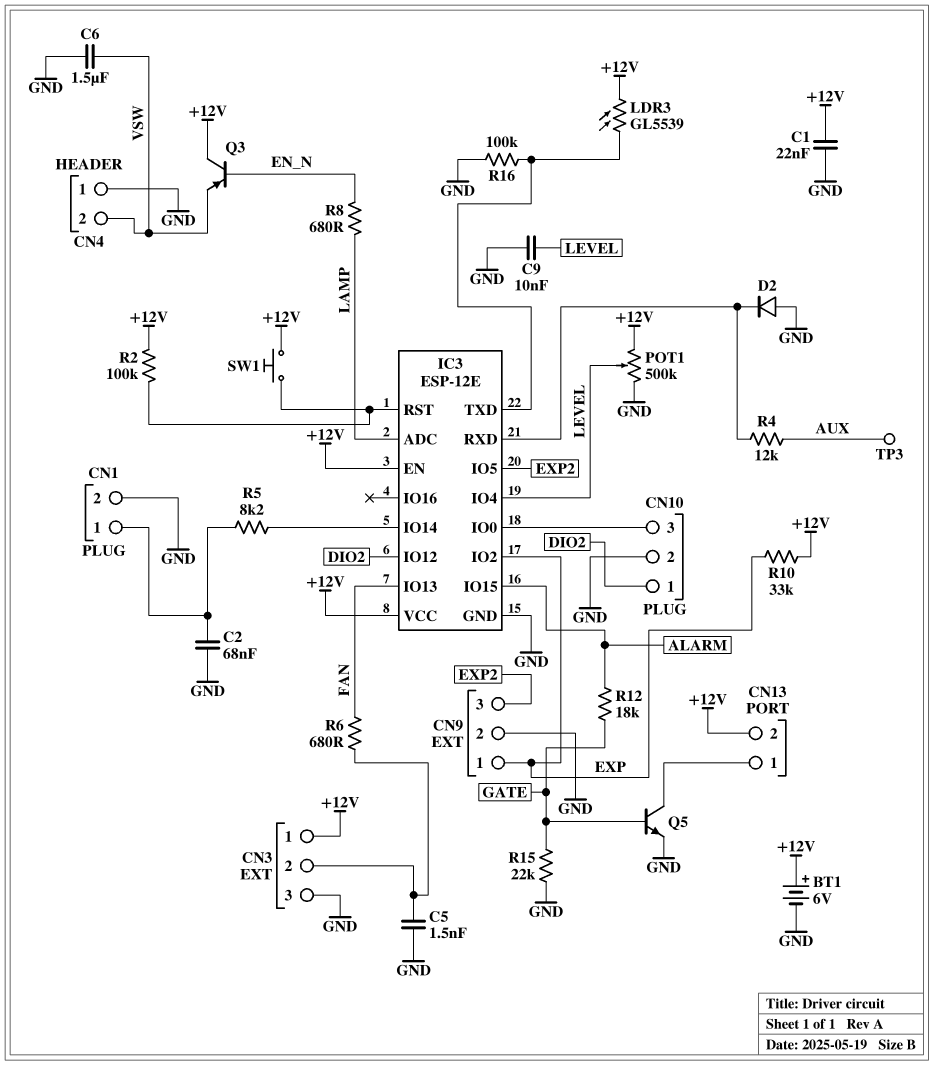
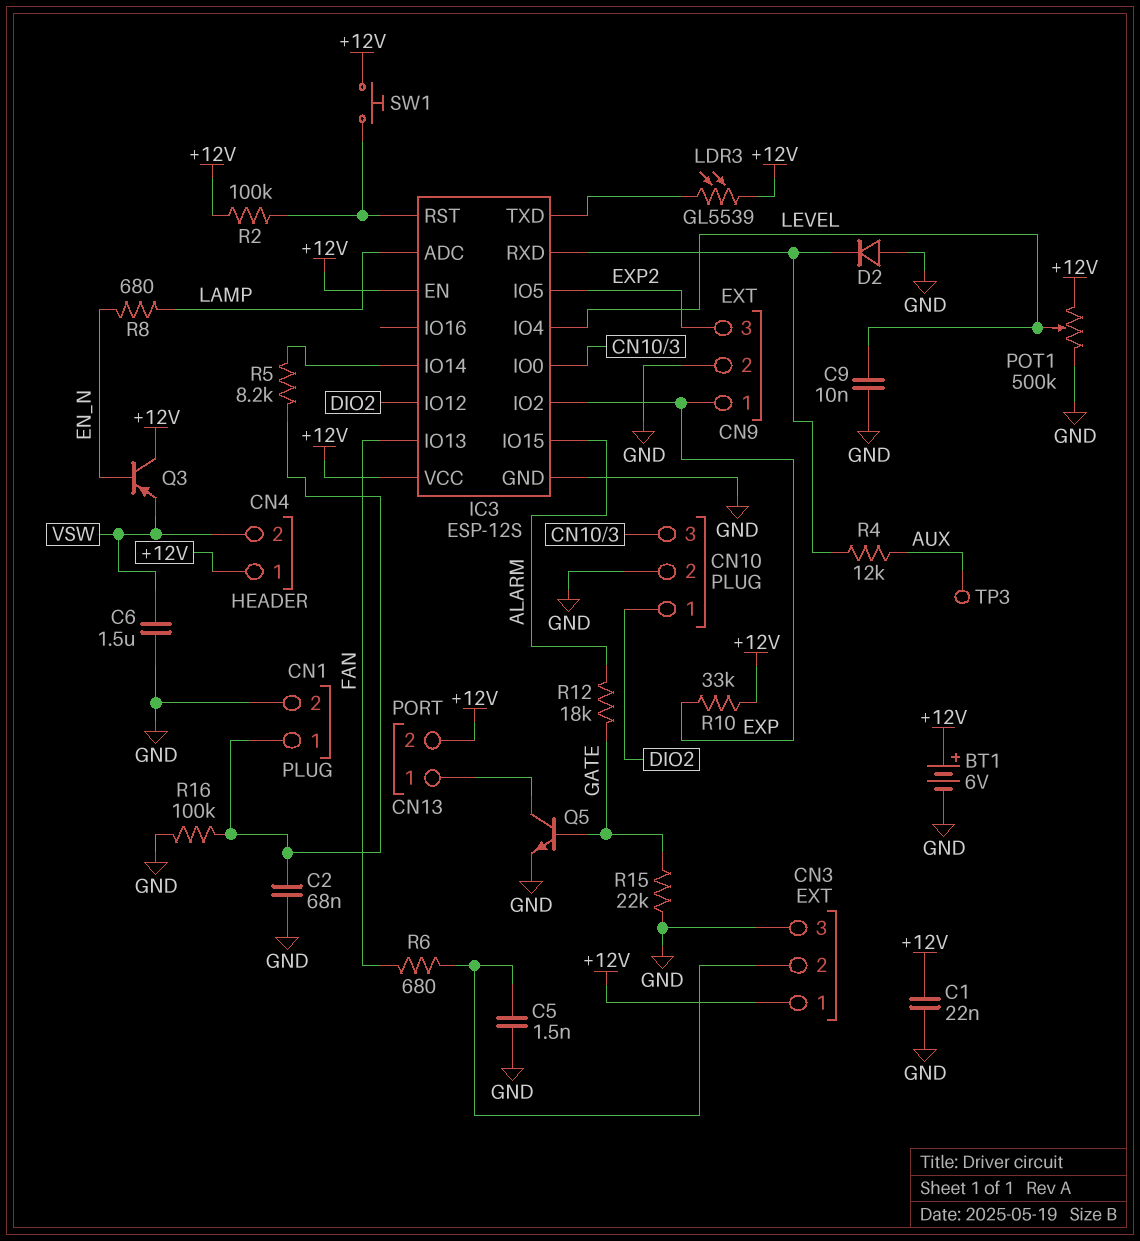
CN4 pin 1: GND -> +12V
IC3: ESP-12E -> ESP-12S
R16: 100k (GND, IC3/TXD) -> 100k (CN1/1, GND)

